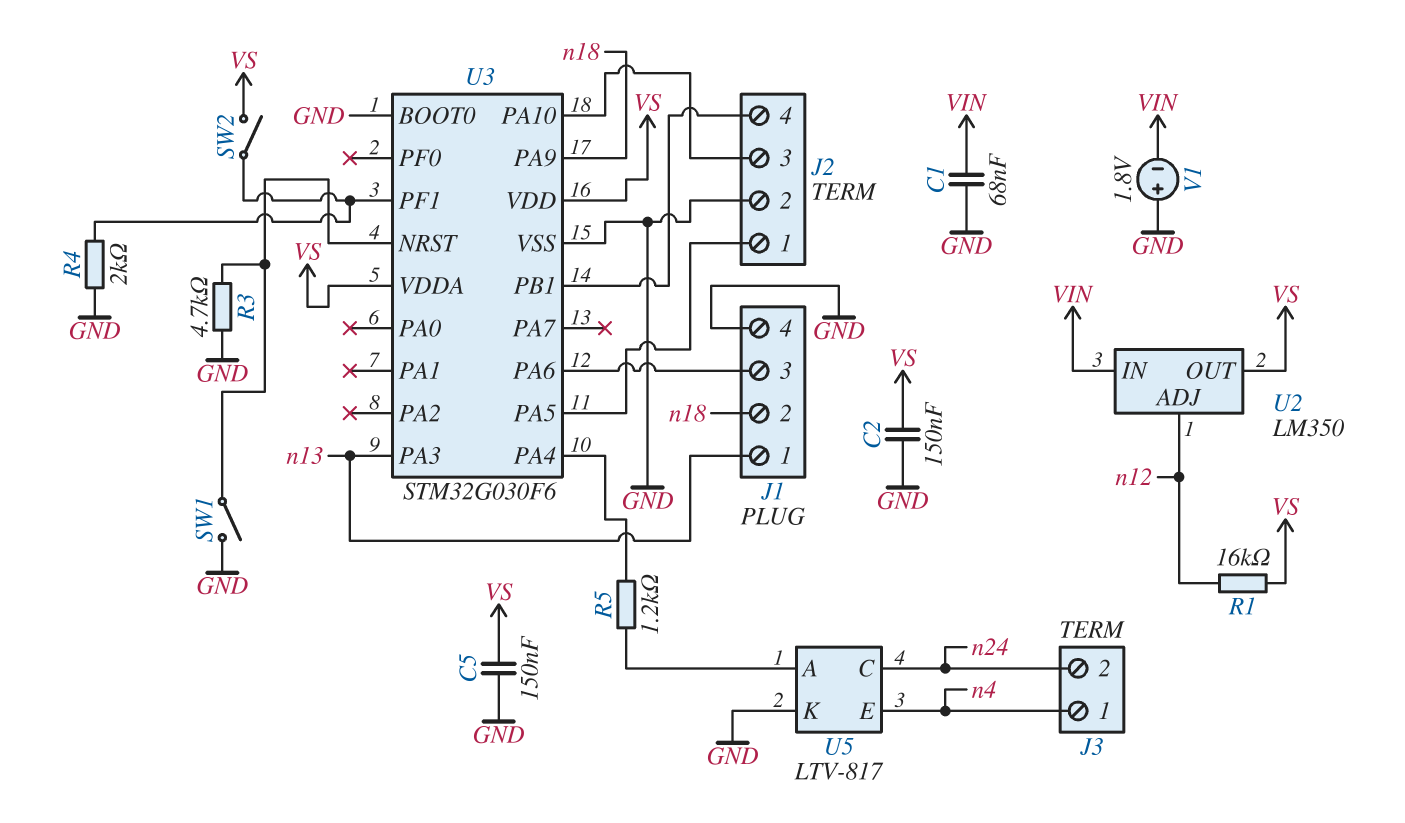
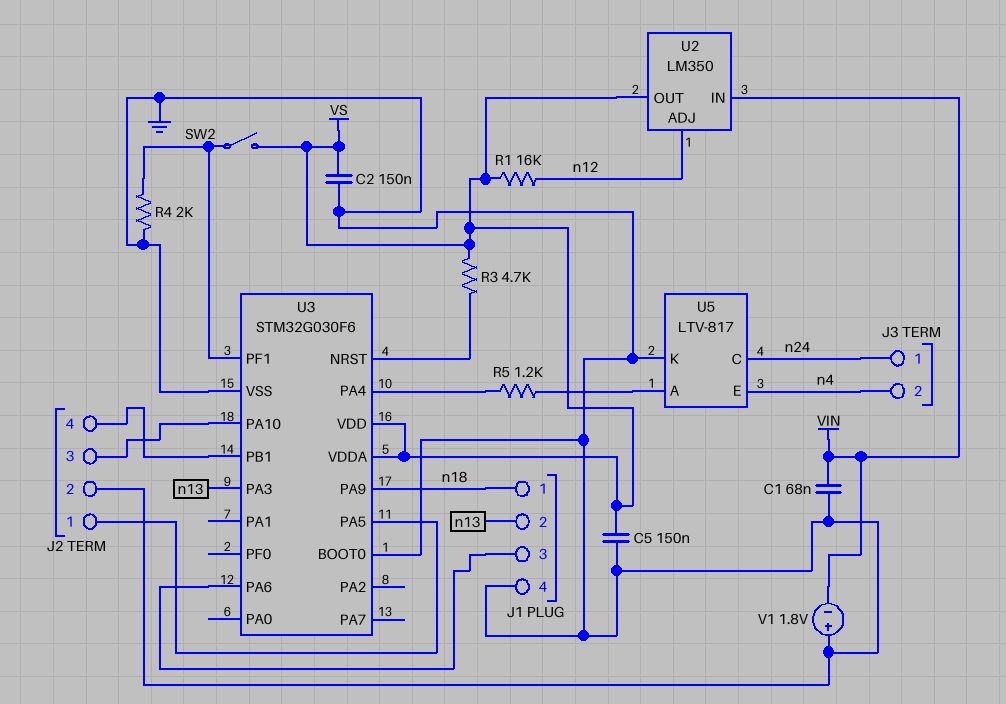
J1 pin 1: n13 -> n18
J1 pin 2: n18 -> n13
J3 pin 1: n4 -> n24
J3 pin 2: n24 -> n4
R3: 4.7k (GND, U3/NRST) -> 4.7k (U3/NRST, VS)
SW1: switch (GND, U3/NRST) -> none

